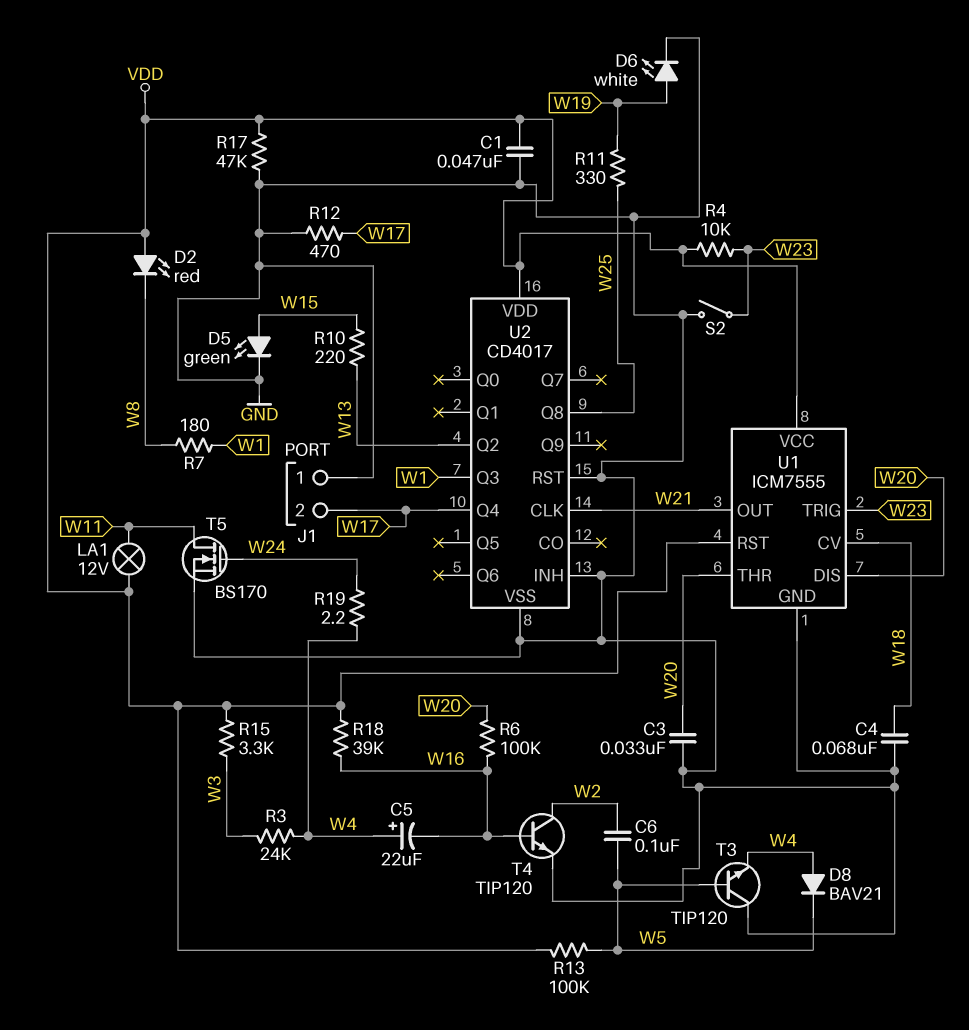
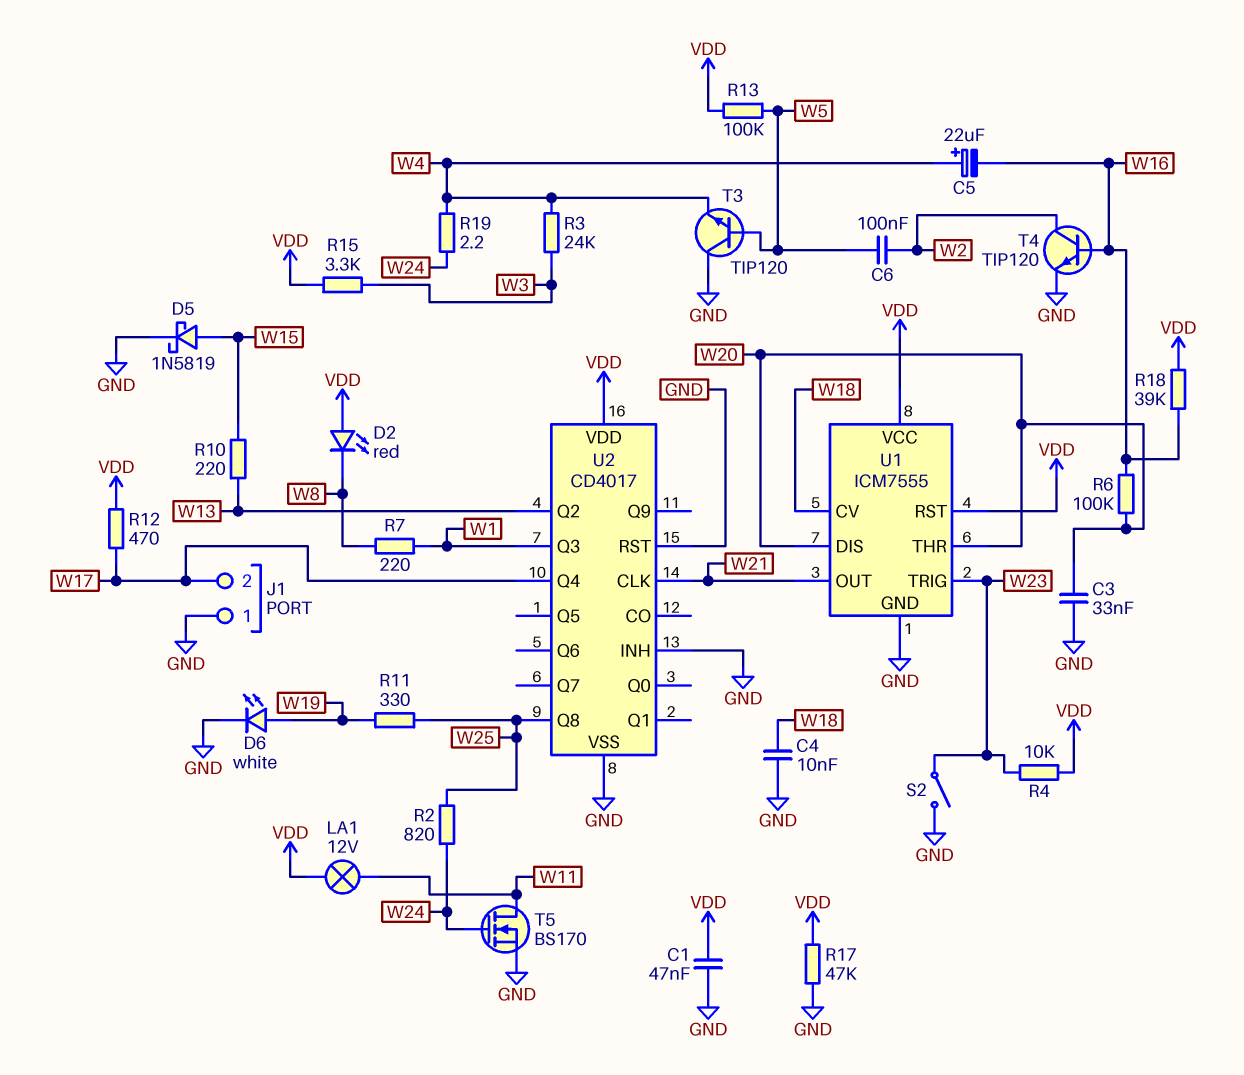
C4: 68nF (GND, W18) -> 10nF (GND, W18)
D5: LED green (A W15, K GND) -> schottky 1N5819 (A W15, K GND)
D8: diode BAV21 (A W4, K W5) -> none
R2: none -> 820 (W24, W25)
R7: 180 (W1, W8) -> 220 (W1, W8)
R12: 470 (GND, W17) -> 470 (VDD, W17)

